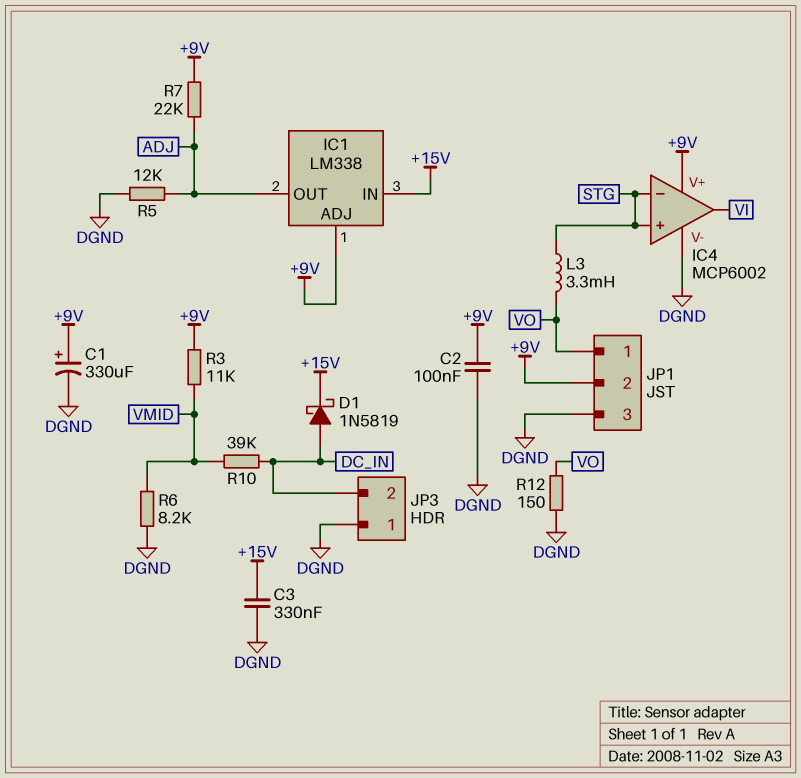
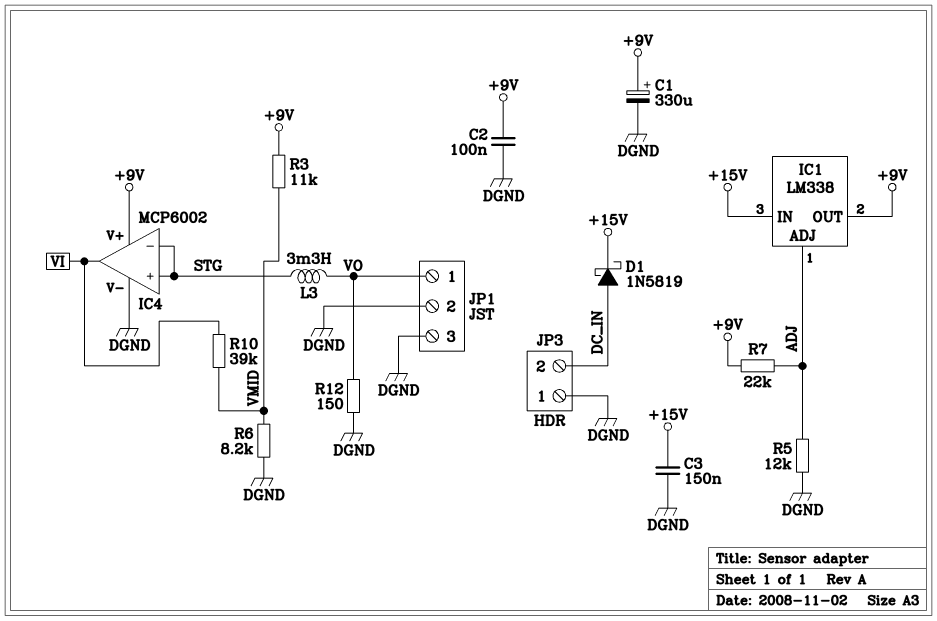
C3: 330nF (+15V, DGND) -> 150nF (+15V, DGND)
IC1 pin ADJ: +9V -> ADJ
IC1 pin OUT: ADJ -> +9V
JP1 pin 2: +9V -> DGND
R10: 39k (DC_IN, VMID) -> 39k (VI, VMID)

